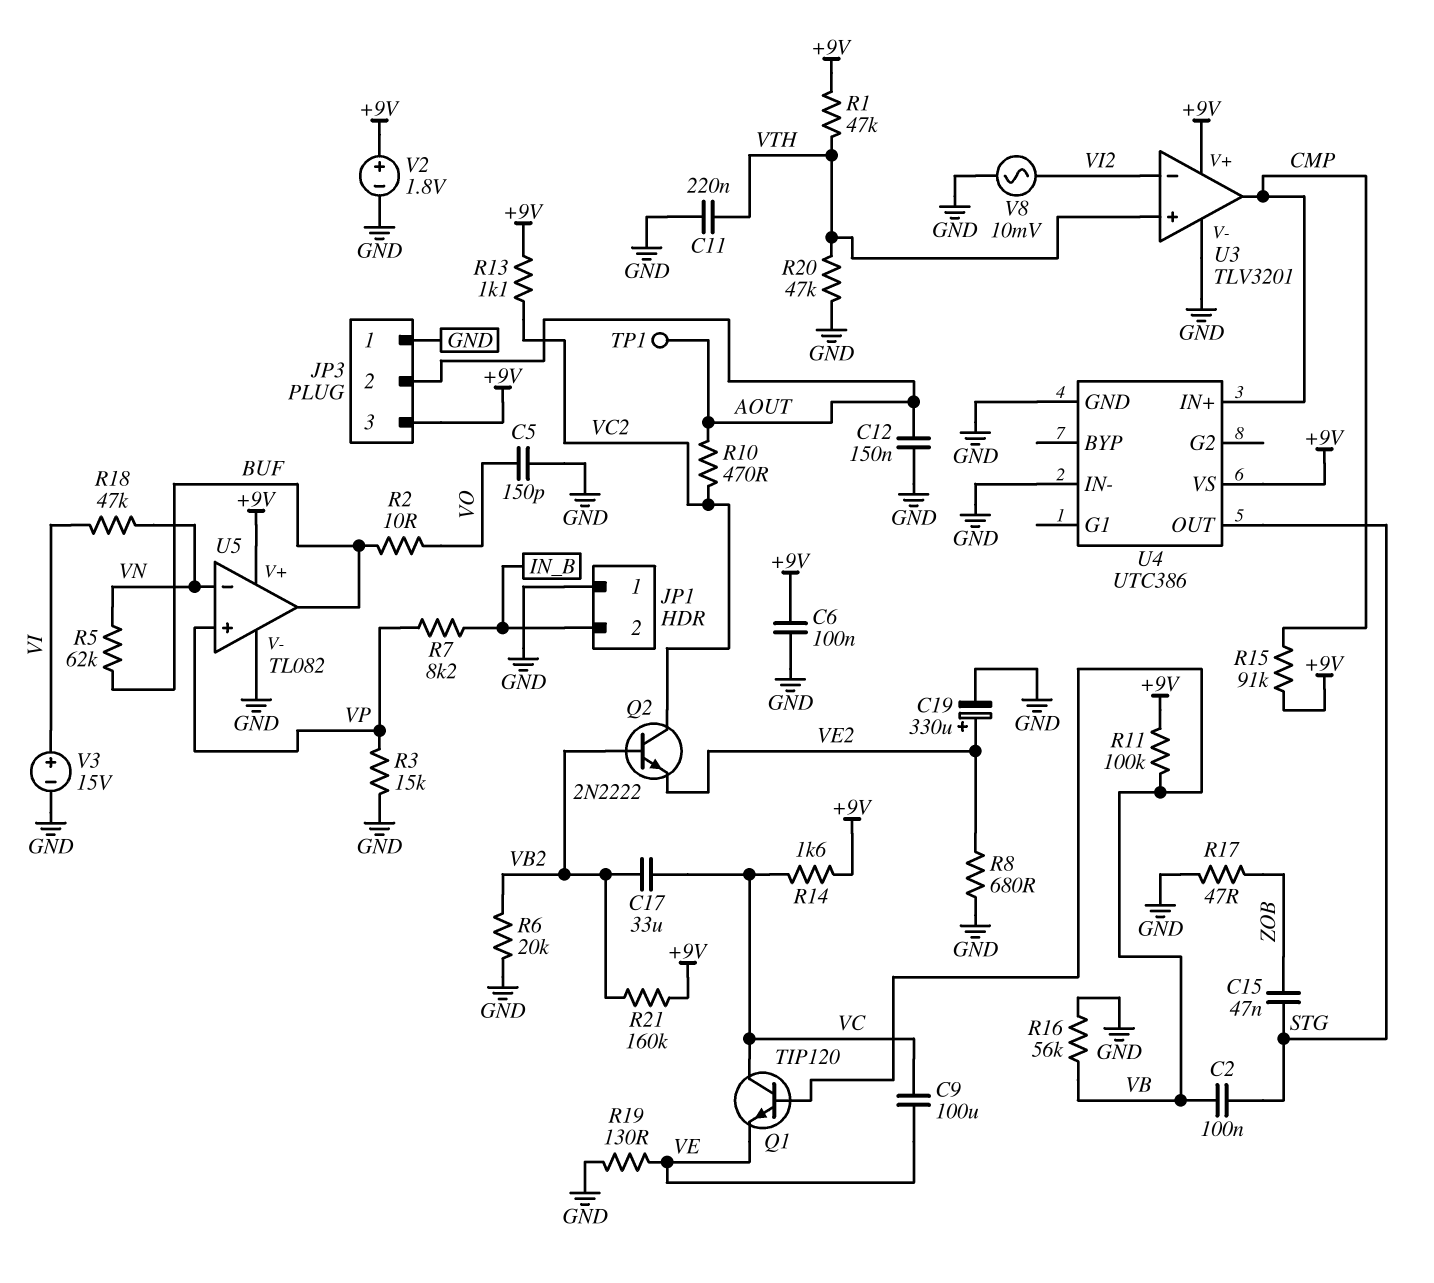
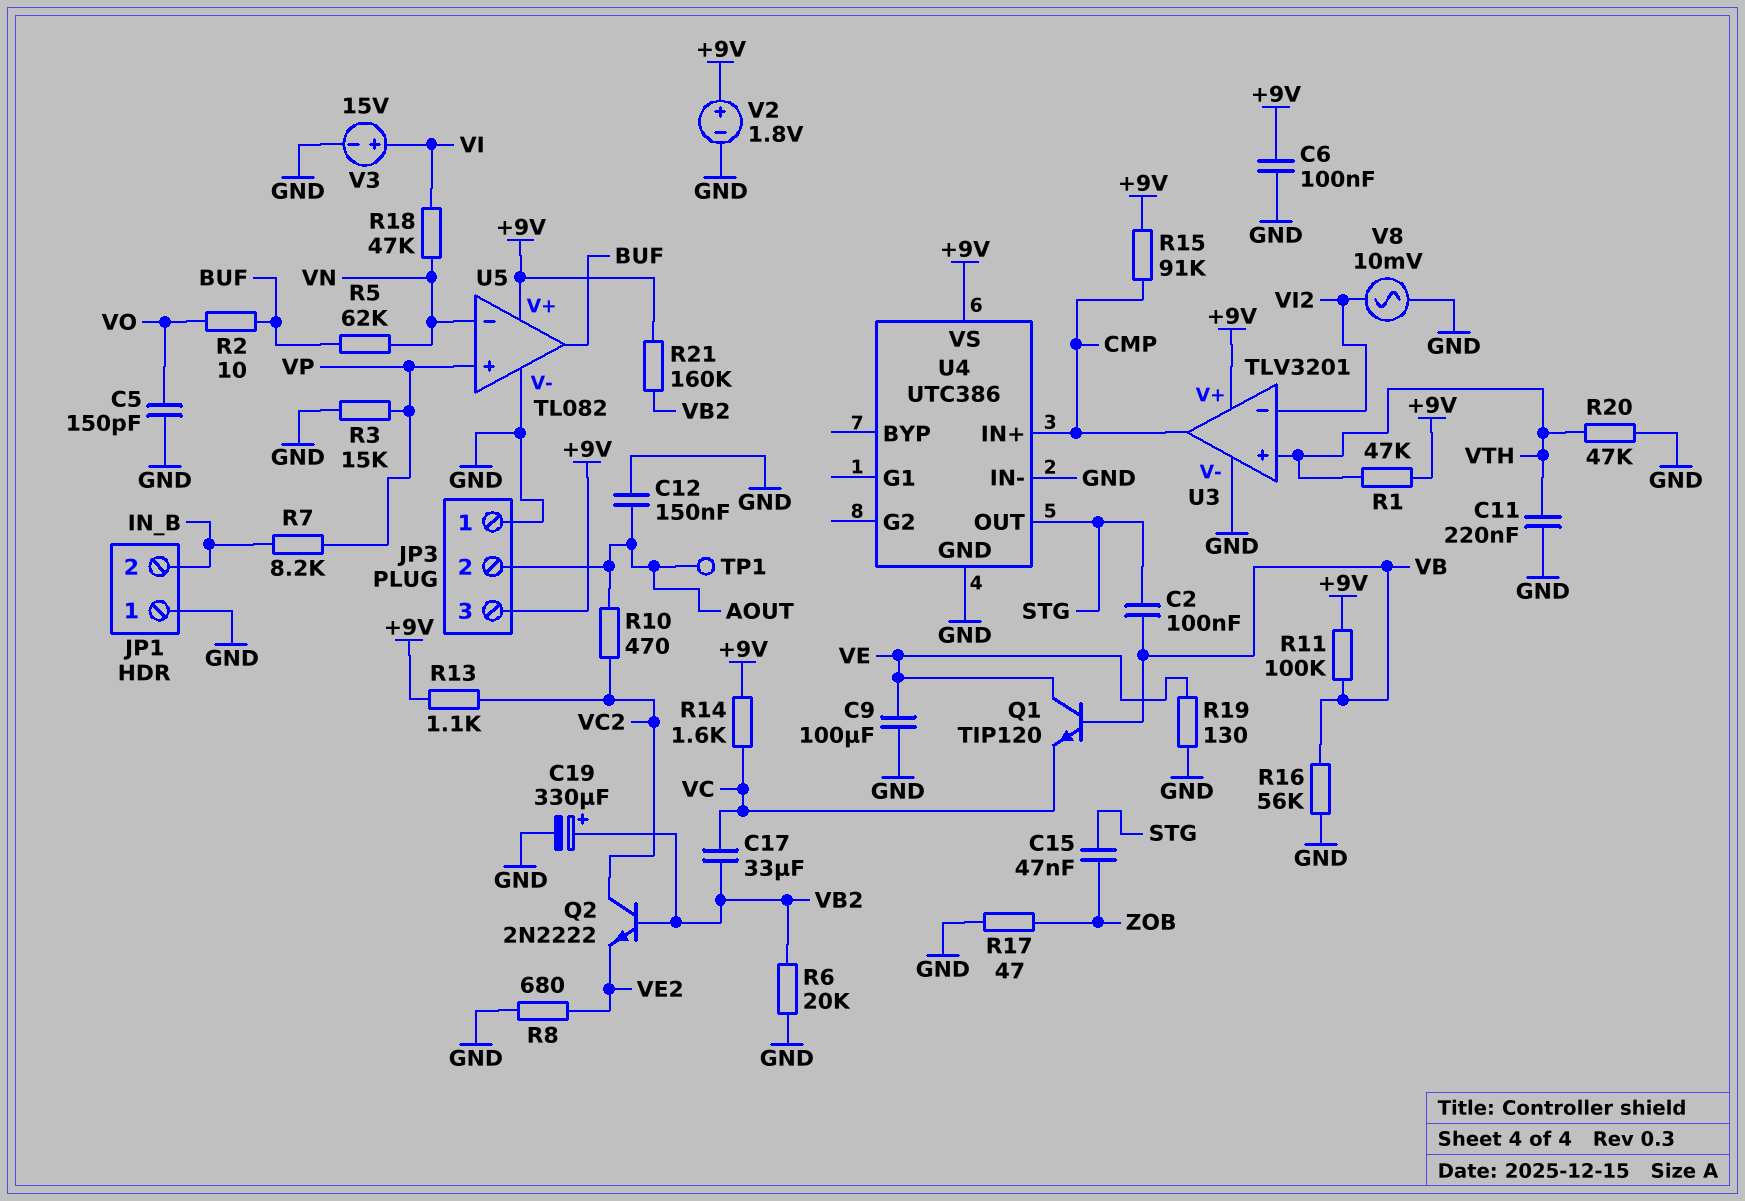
C9: 100uF (VC, VE) -> 100uF (GND, VE)
C19: 330uF (plus VE2, minus GND) -> 330uF (plus VB2, minus GND)
Q1: NPN TIP120 (B VB, C VC, E VE) -> NPN TIP120 (B VB, C VE, E VC)

